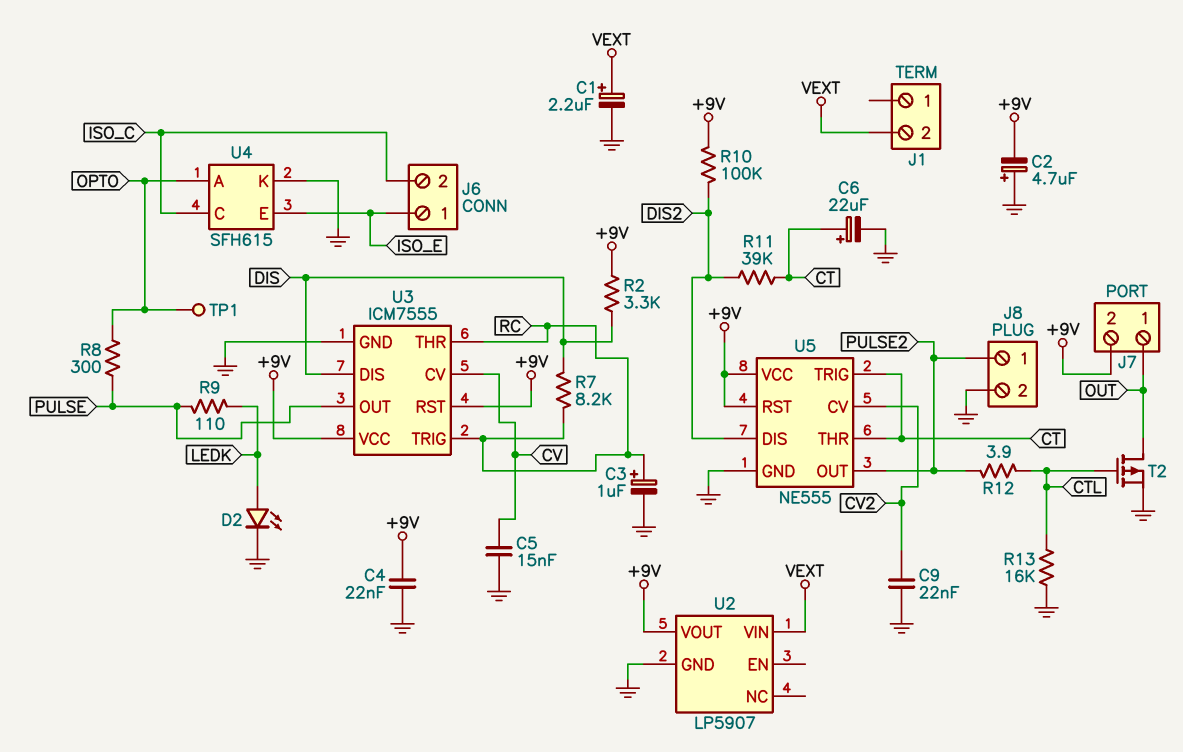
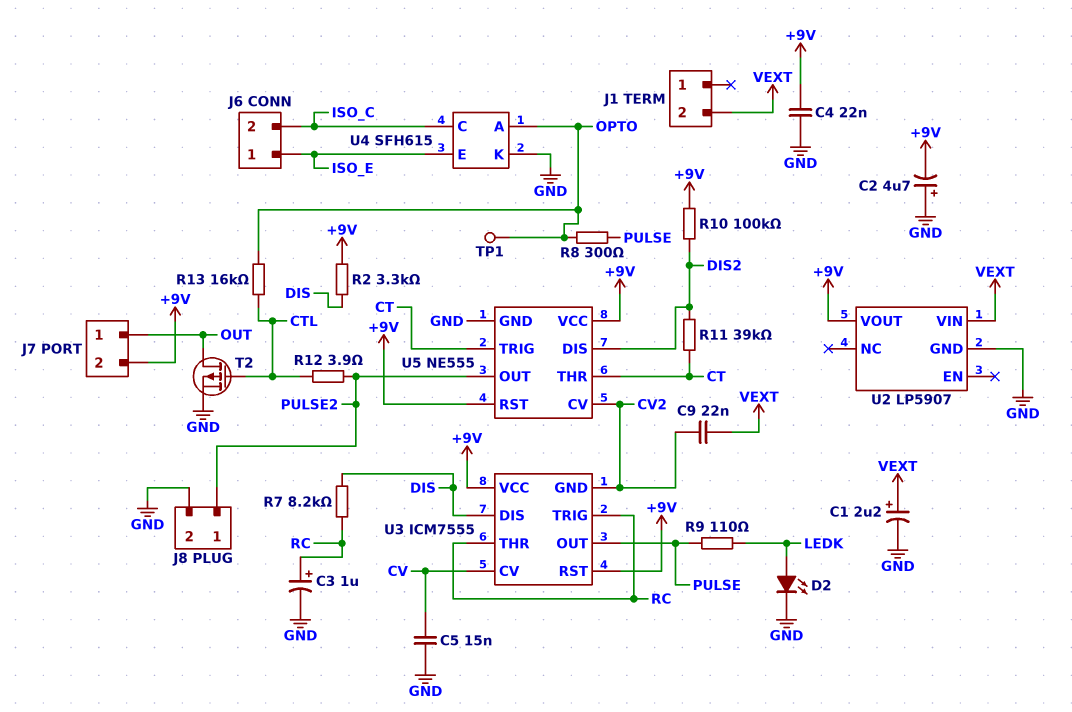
C6: 22uF (plus CT, minus GND) -> none
C9: 22nF (CV2, GND) -> 22nF (CV2, VEXT)
R13: 16k (CTL, GND) -> 16k (CTL, OPTO)
U3 pin GND: GND -> CV2

